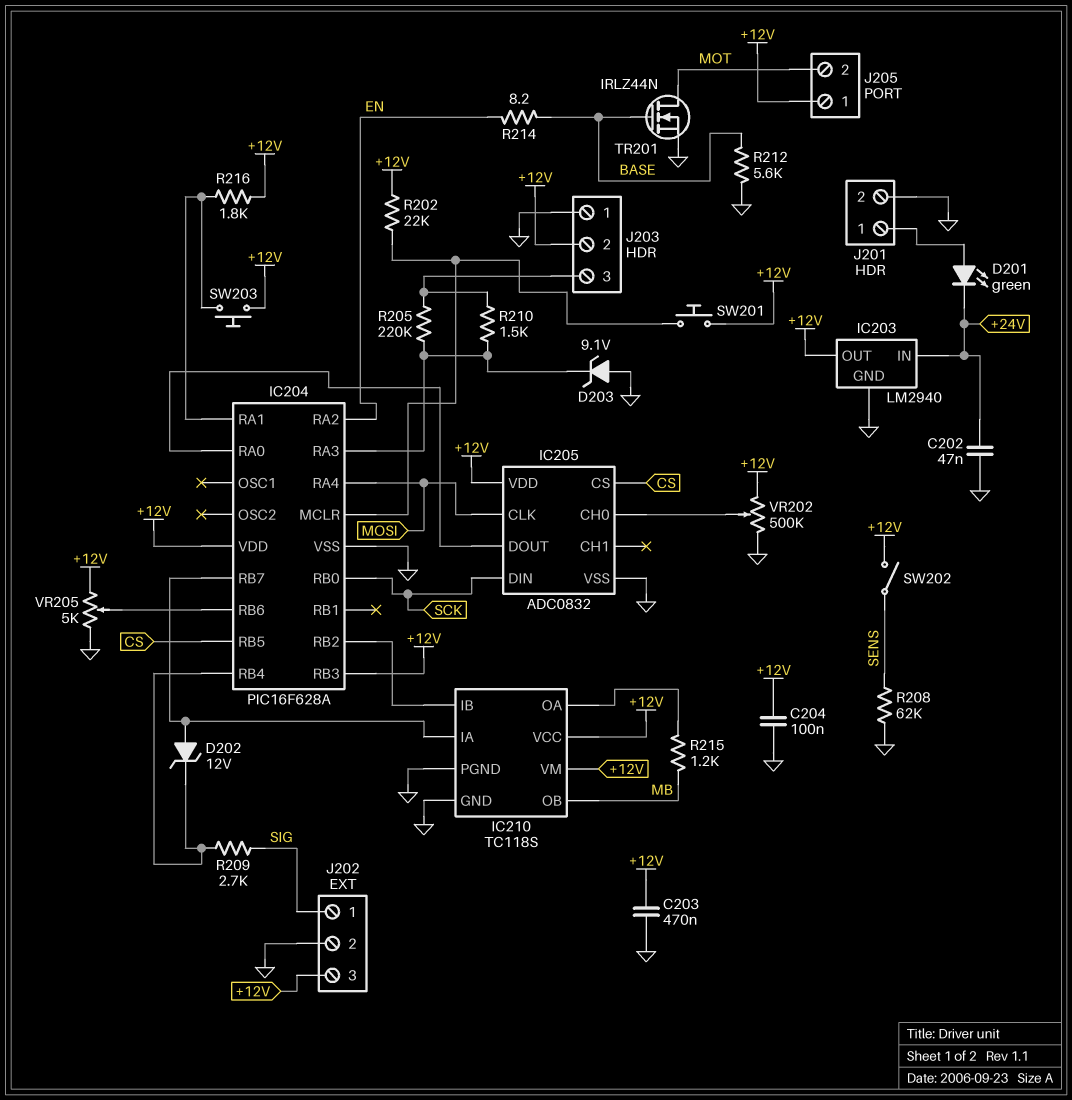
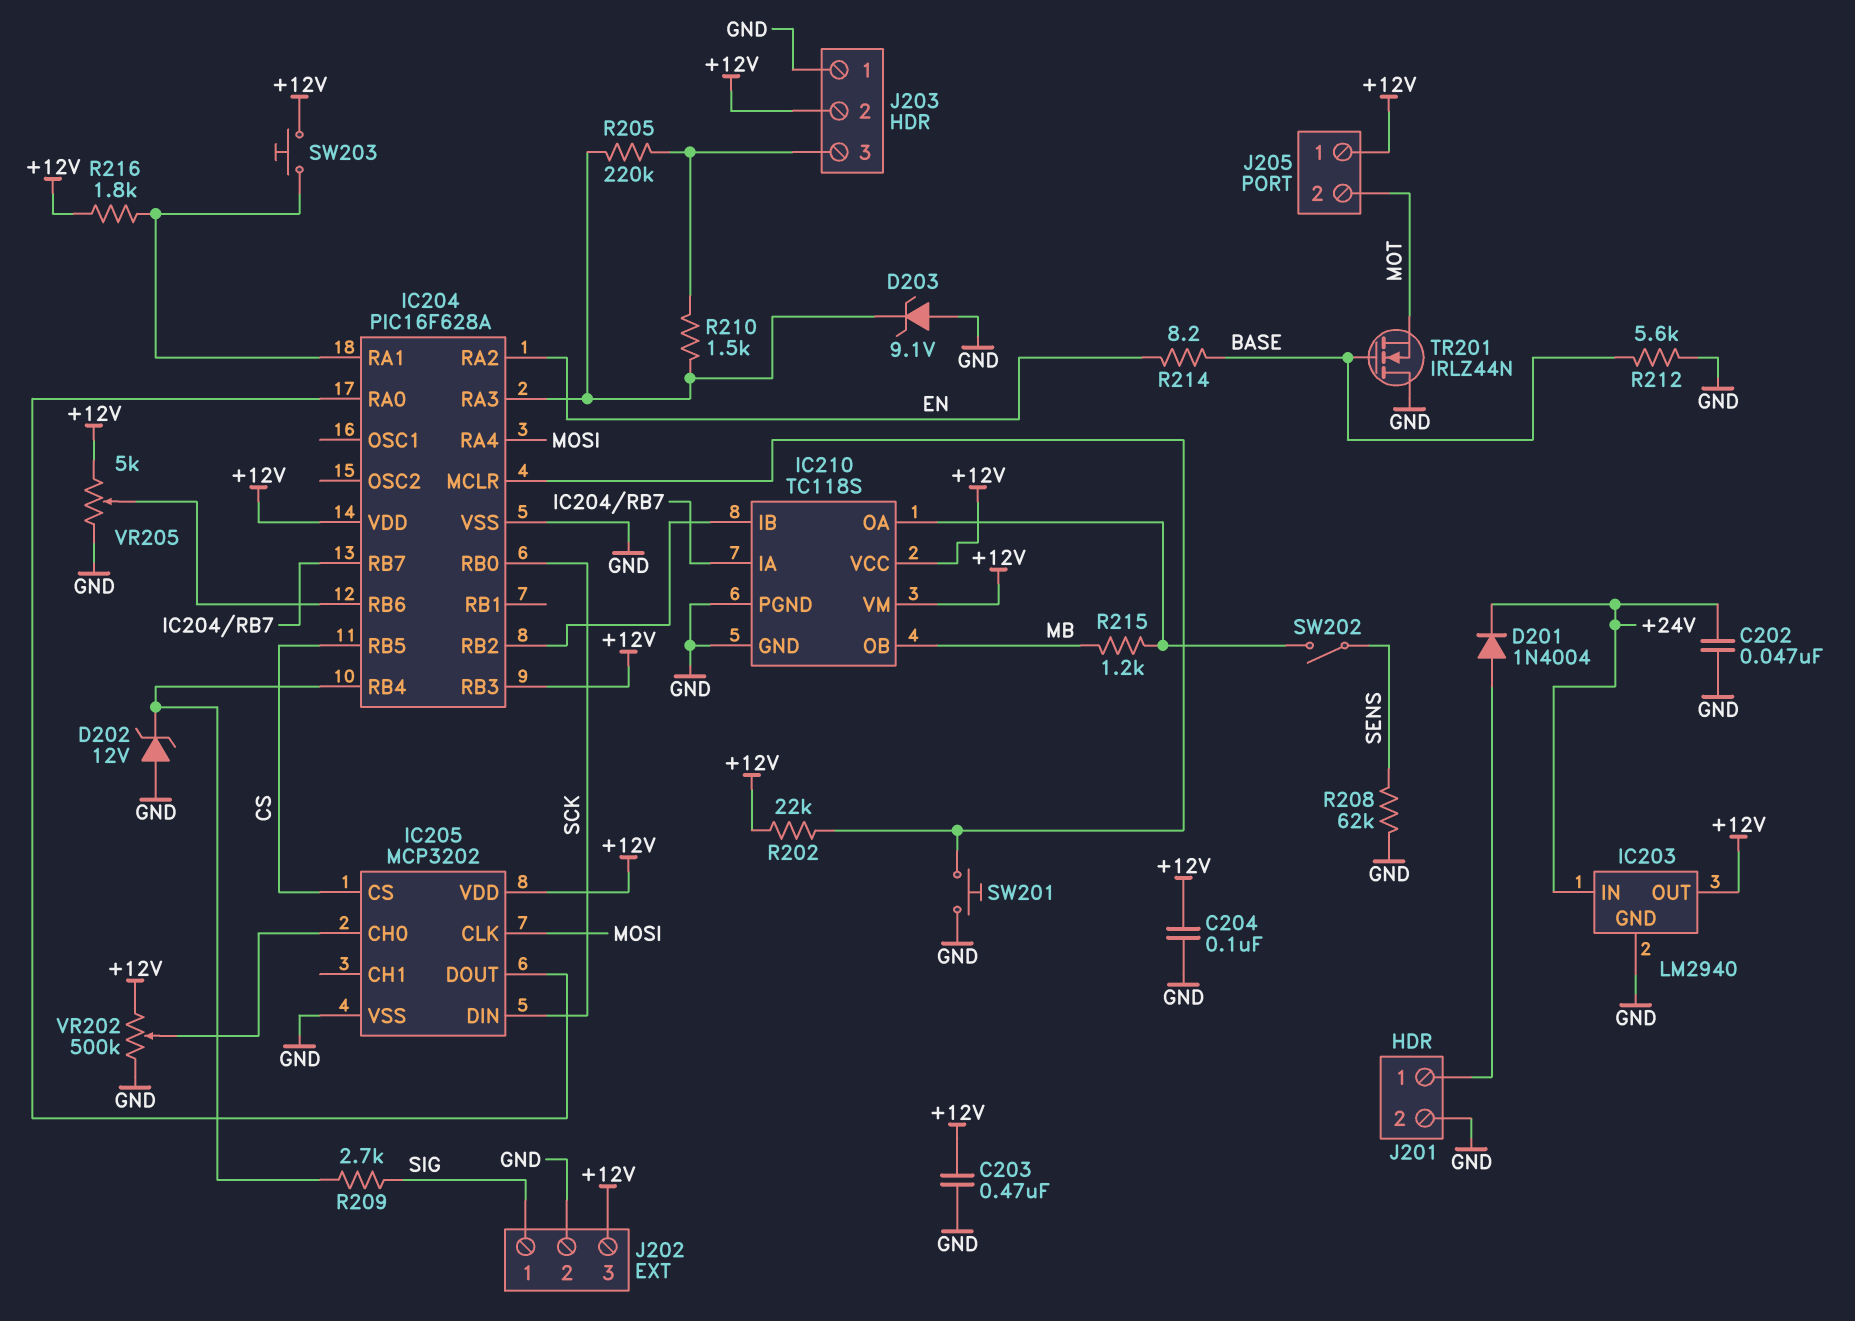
D201: LED green (A J201/1, K +24V) -> diode 1N4004 (A J201/1, K +24V)
D202: zener 12V (A IC204/RB7, K IC204/RB4) -> zener 12V (A GND, K IC204/RB4)
IC205: ADC0832 -> MCP3202
SW201: button (+12V, IC204/MCLR) -> button (GND, IC204/MCLR)
SW202: switch (+12V, SENS) -> switch (IC210/OA, SENS)
TR201: NMOS IRLZ44N (G BASE, D MOT, S GND) -> NMOS IRLZ44N (G BASE, D GND, S MOT)

